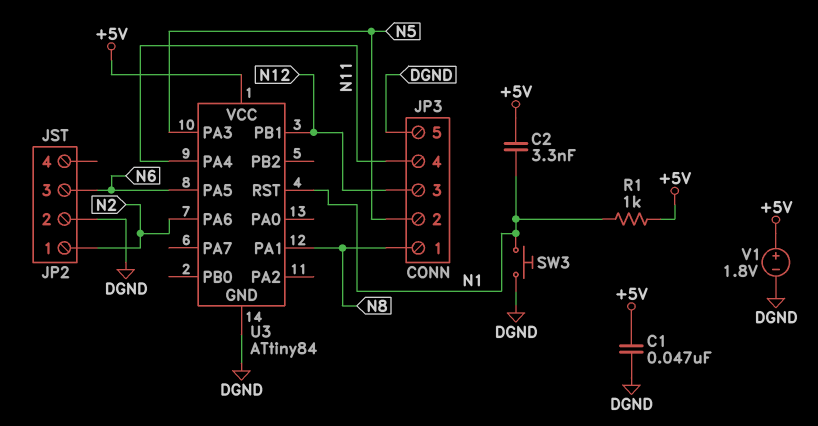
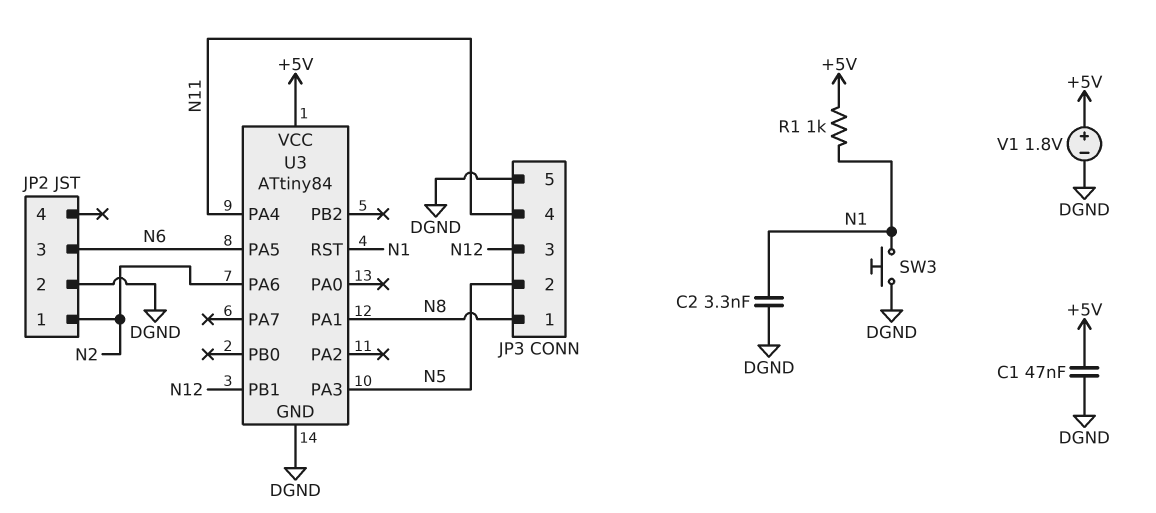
C2: 3.3nF (+5V, N1) -> 3.3nF (DGND, N1)

